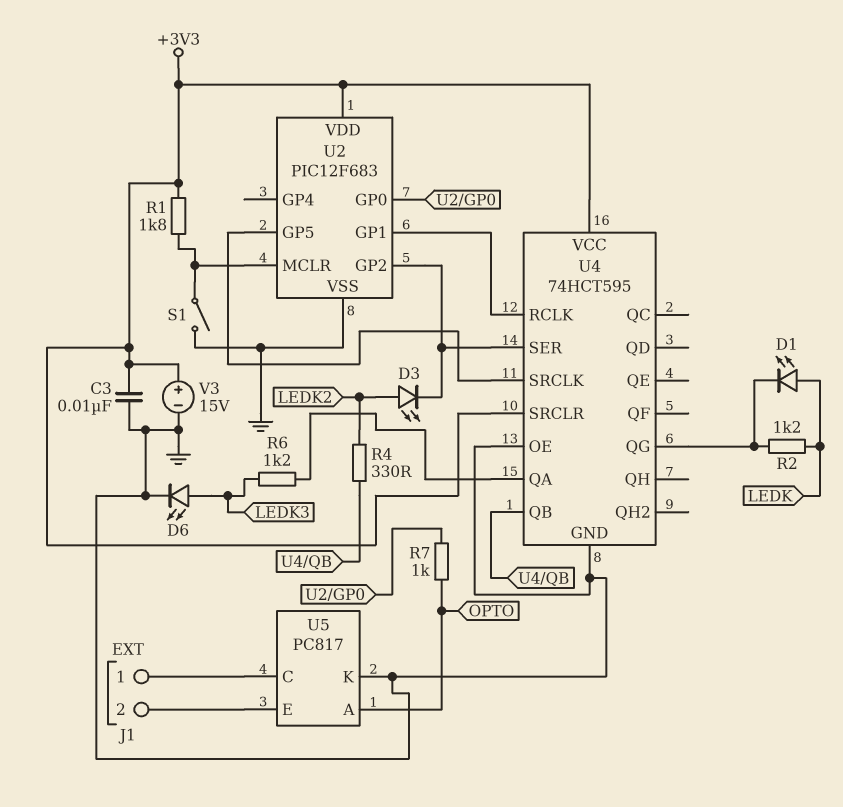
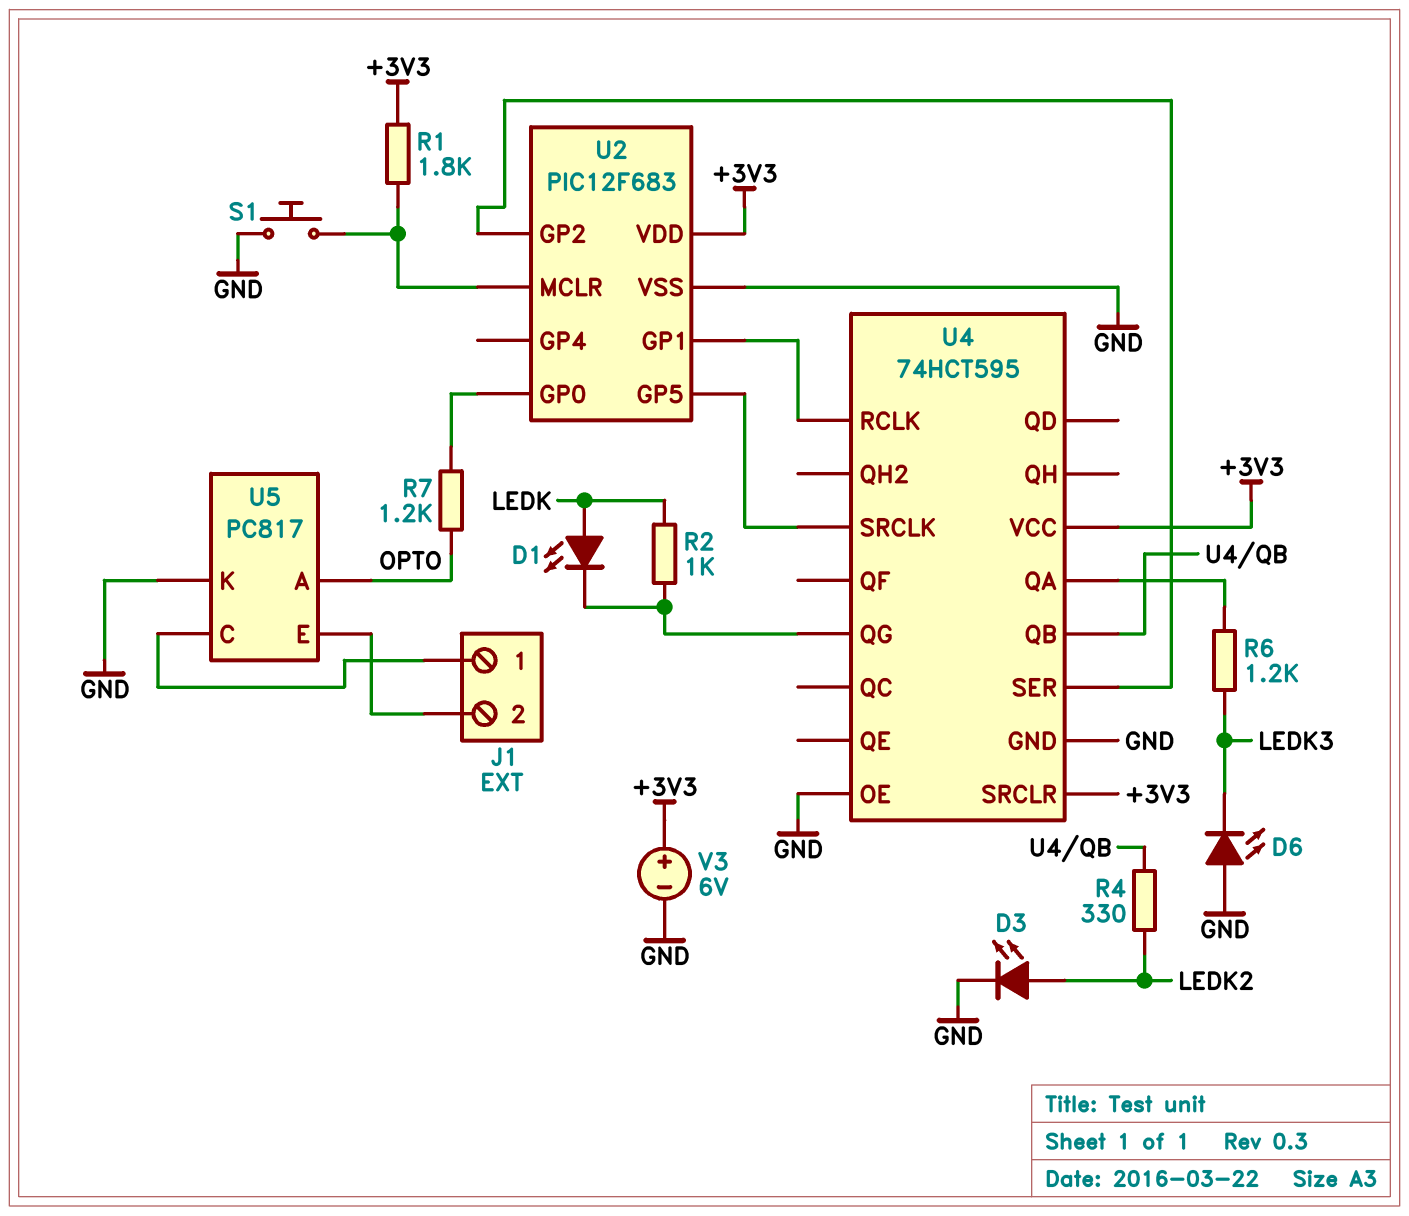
C3: 10nF (+3V3, GND) -> none
D3: LED (A LEDK2, K U2/GP2) -> LED (A LEDK2, K GND)
D6: LED (A LEDK3, K GND) -> LED (A GND, K LEDK3)
R2: 1.2k (LEDK, U4/QG) -> 1k (LEDK, U4/QG)
R7: 1k (OPTO, U2/GP0) -> 1.2k (OPTO, U2/GP0)
S1: switch (GND, U2/MCLR) -> button (GND, U2/MCLR)
V3: 15V (plus +3V3, minus GND) -> 6V (plus +3V3, minus GND)

